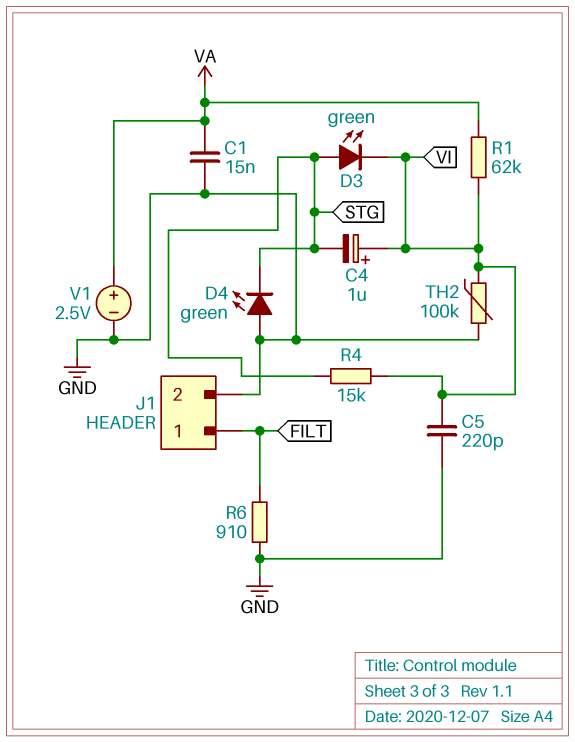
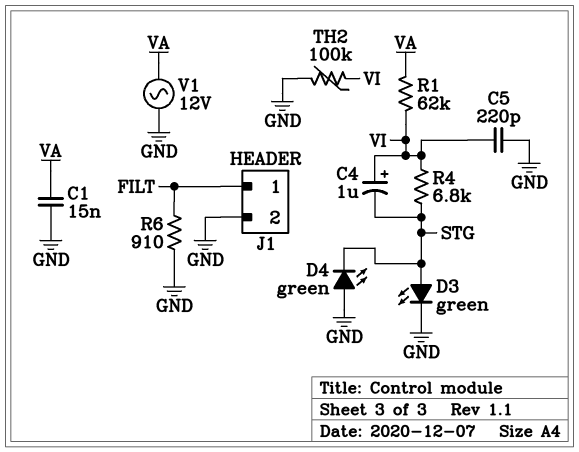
D3: LED green (A STG, K VI) -> LED green (A STG, K GND)
R4: 15k (STG, VI) -> 6.8k (STG, VI)
V1: 2.5V (plus VA, minus GND) -> AC 12V (GND, VA)

